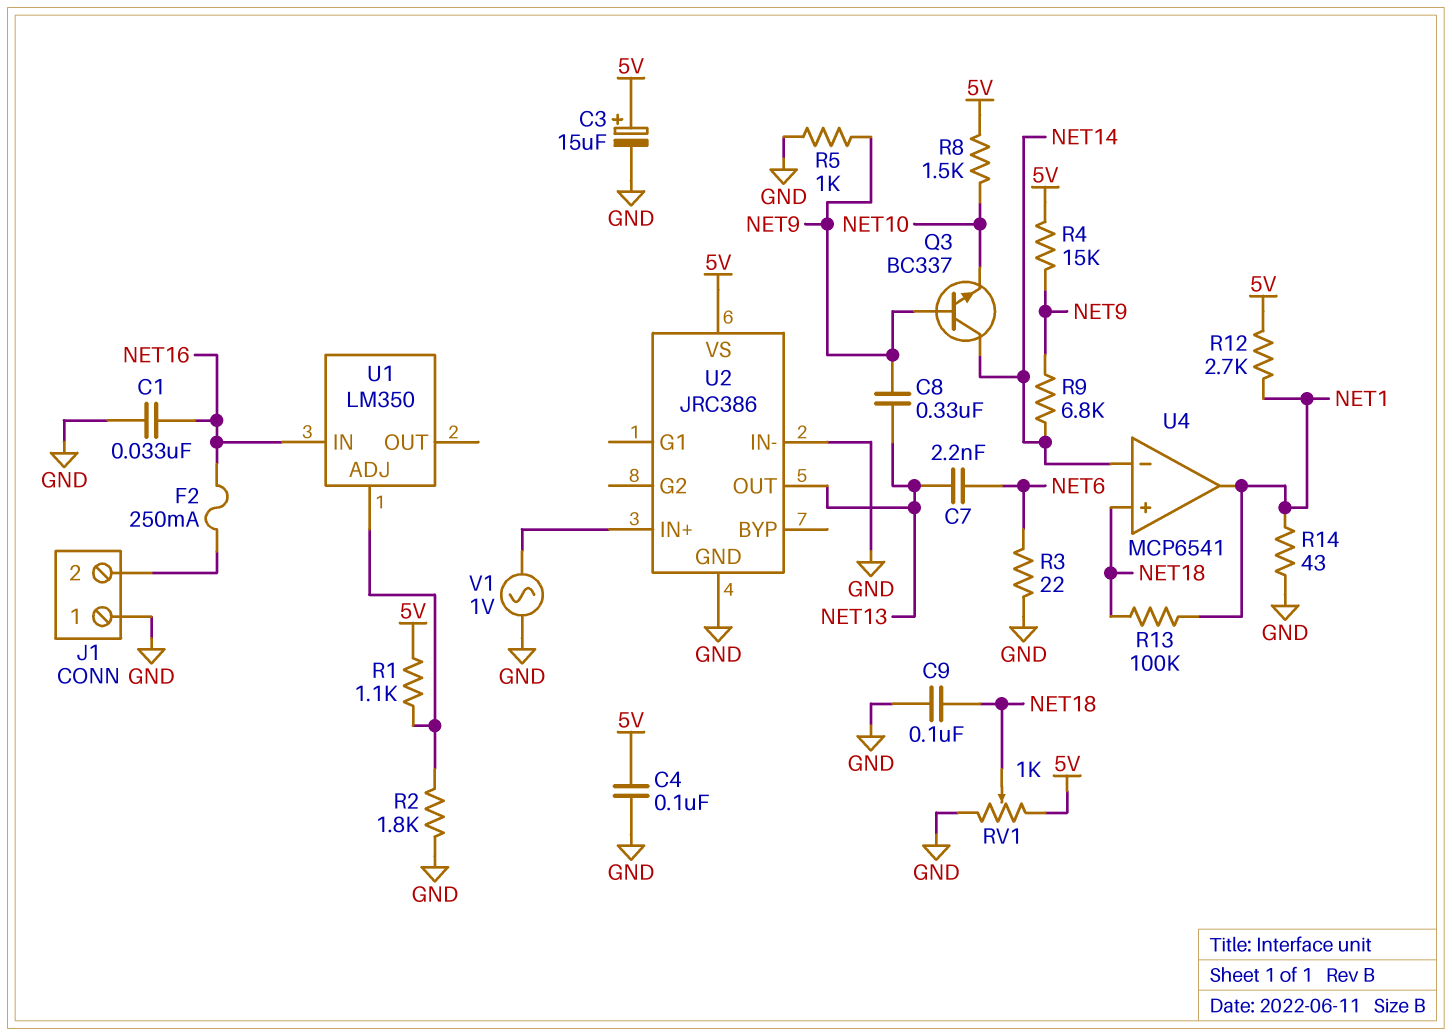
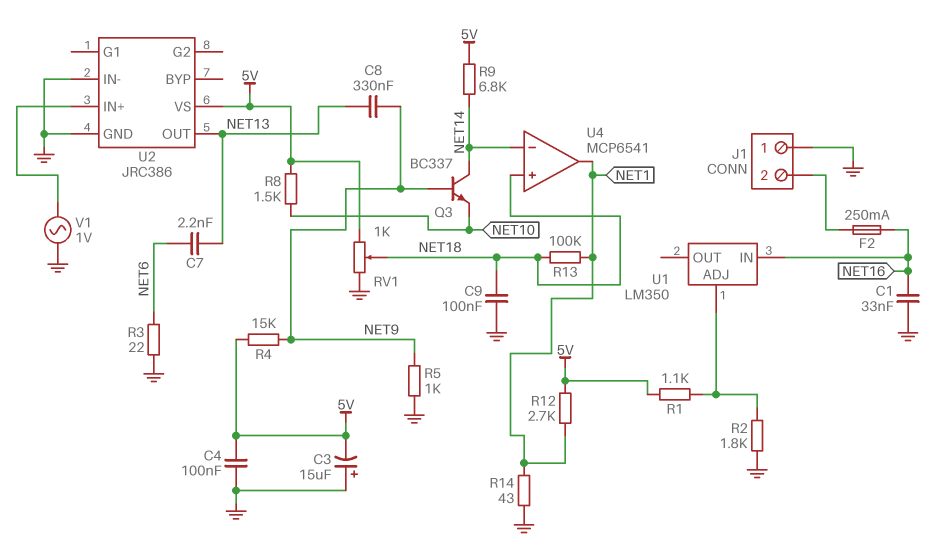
C3: 15uF (plus 5V, minus GND) -> 15uF (plus GND, minus 5V)
R9: 6.8k (NET9, NET14) -> 6.8k (5V, NET14)

